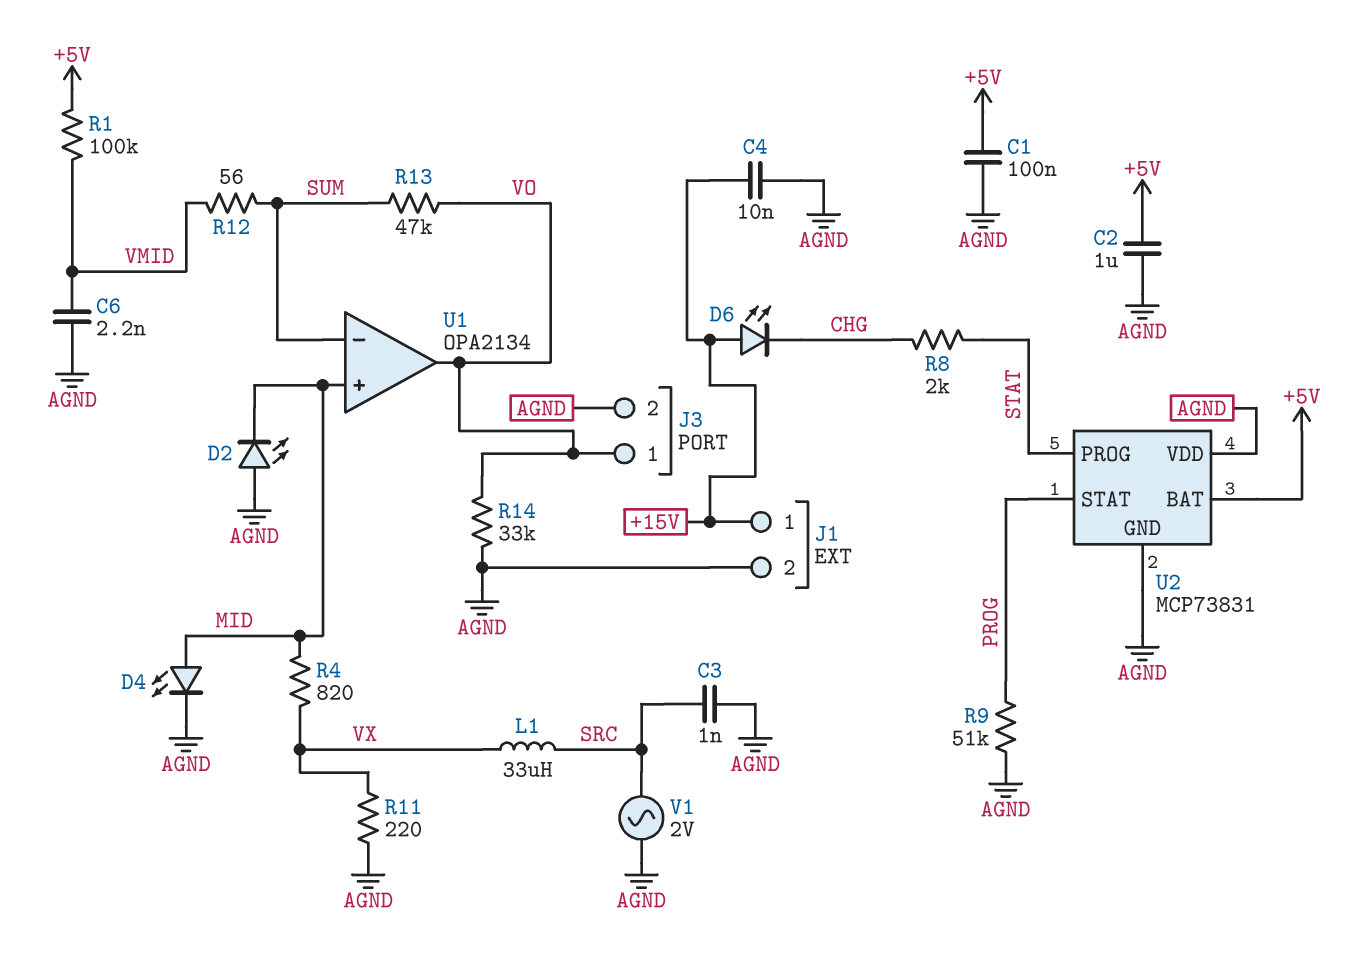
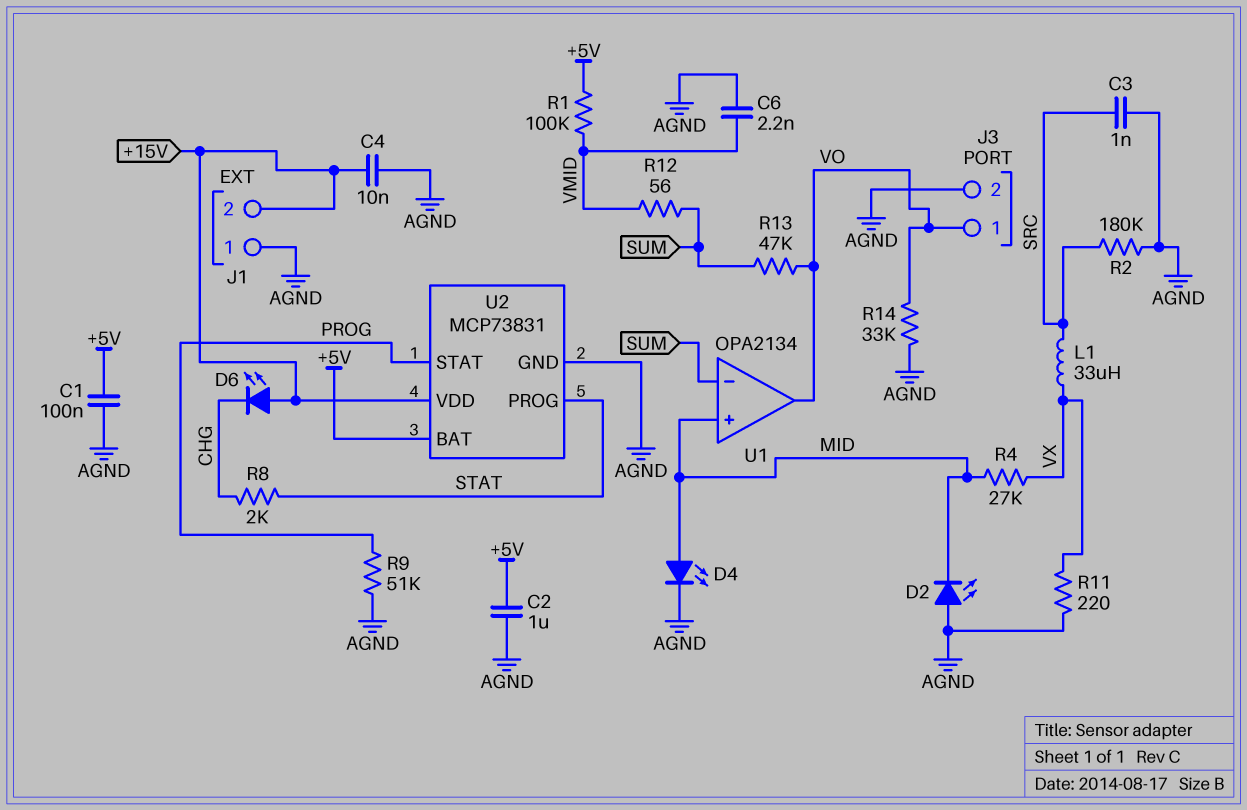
J1 pin 1: +15V -> AGND
J1 pin 2: AGND -> +15V
R2: none -> 180k (AGND, SRC)
R4: 820 (MID, VX) -> 27k (MID, VX)
U2 pin VDD: AGND -> +15V
V1: AC 2V (AGND, SRC) -> none

